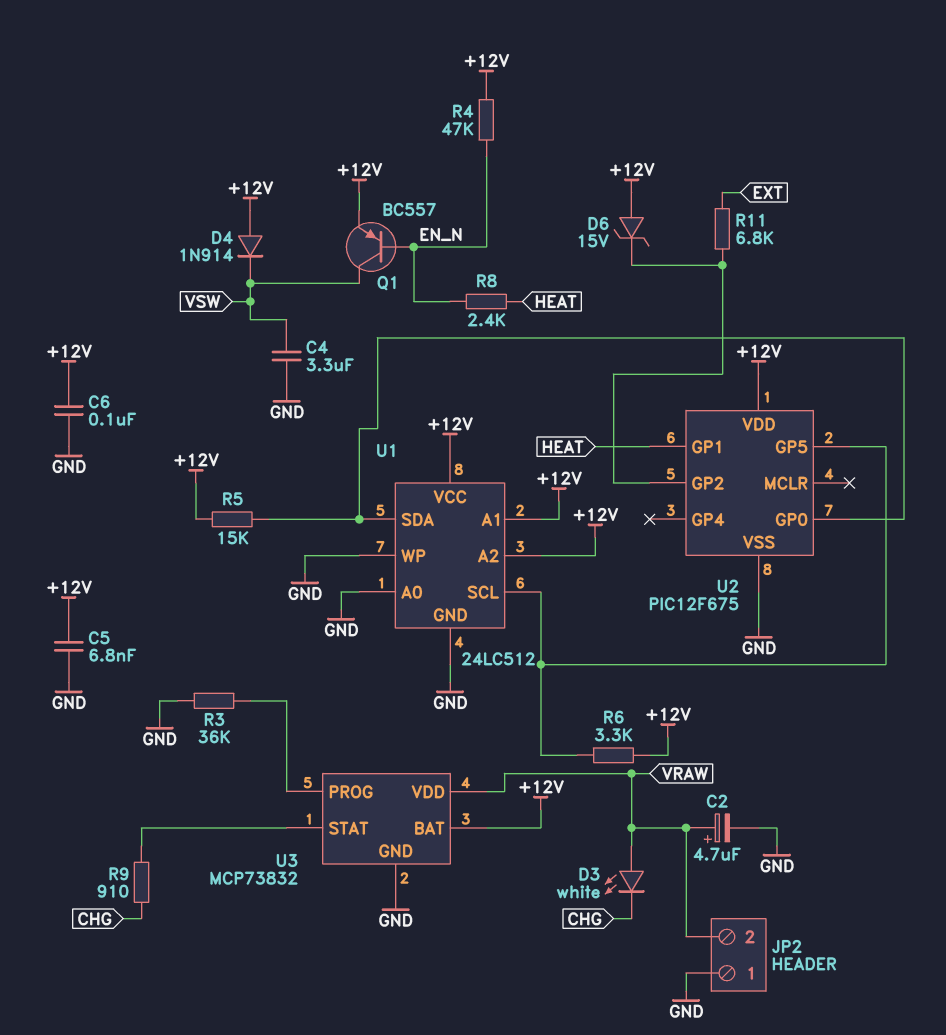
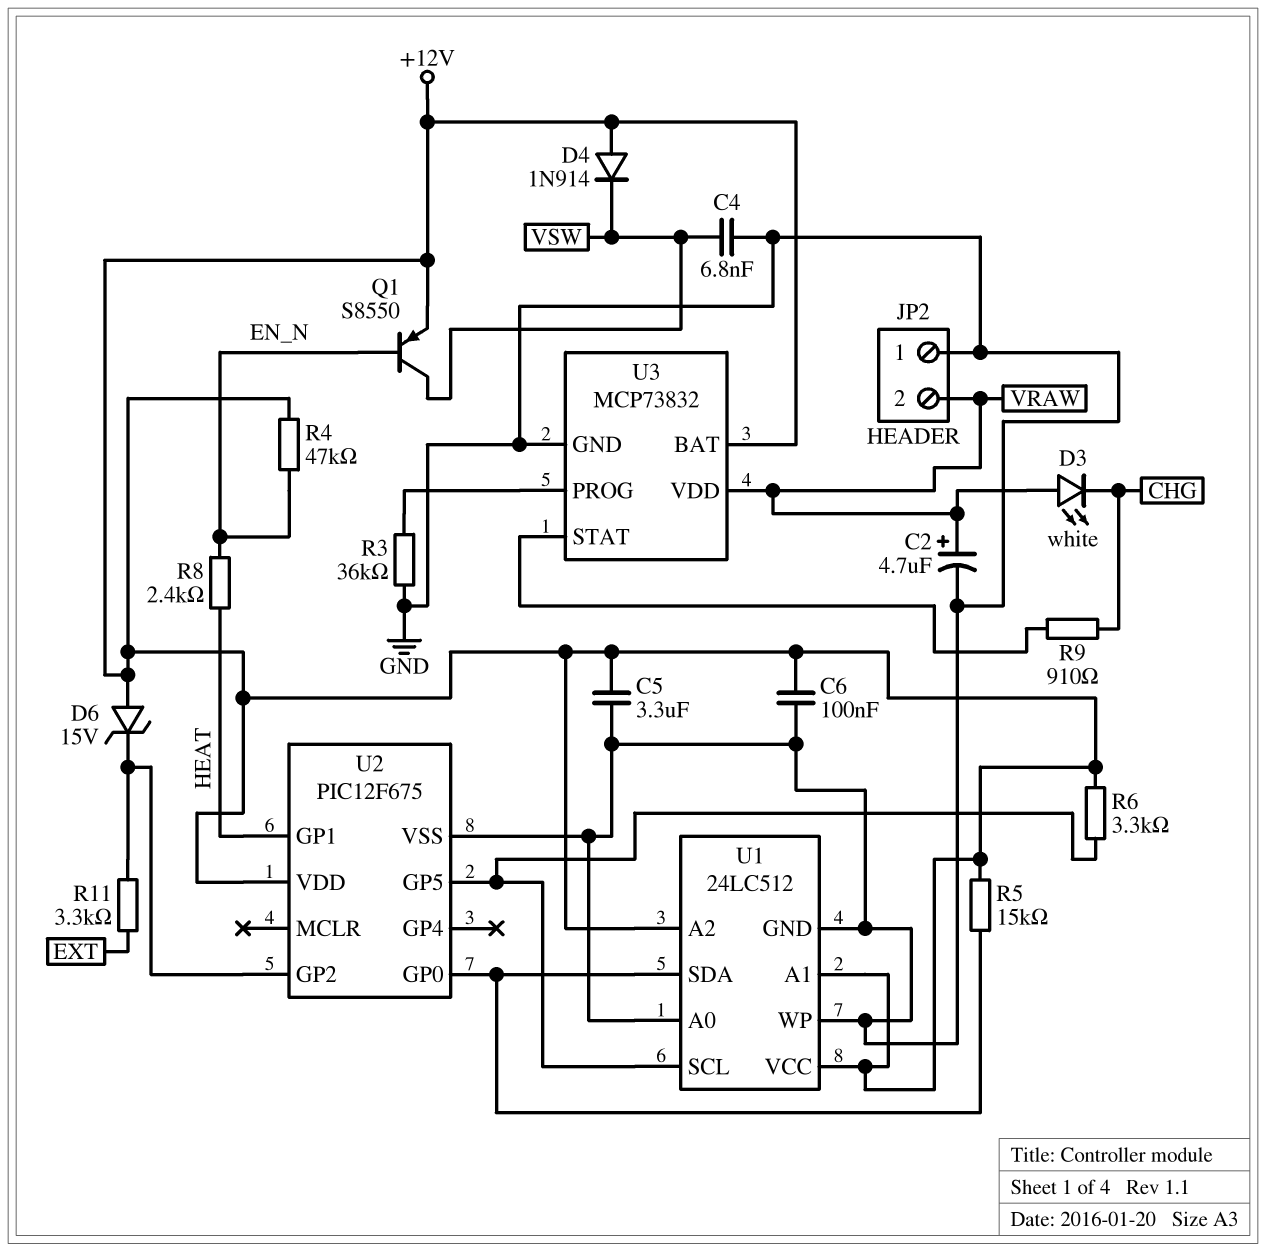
C4: 3.3uF (GND, VSW) -> 6.8nF (GND, VSW)
C5: 6.8nF (+12V, GND) -> 3.3uF (+12V, GND)
Q1: PNP BC557 (B EN_N, C VSW, E +12V) -> PNP S8550 (B EN_N, C VSW, E +12V)
R11: 6.8k (EXT, U2/GP2) -> 3.3k (EXT, U2/GP2)

